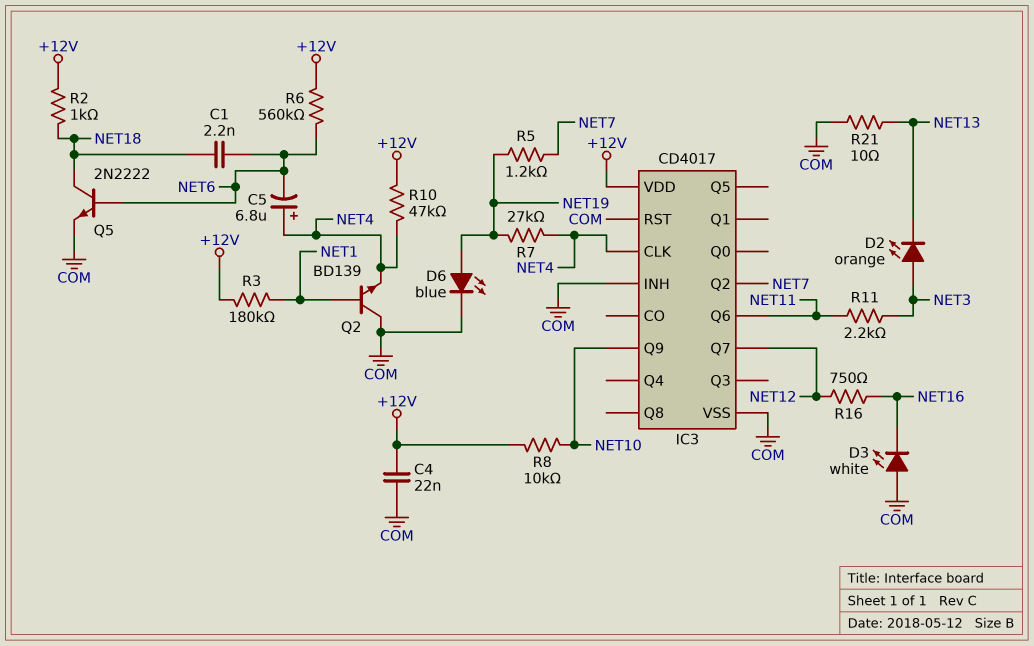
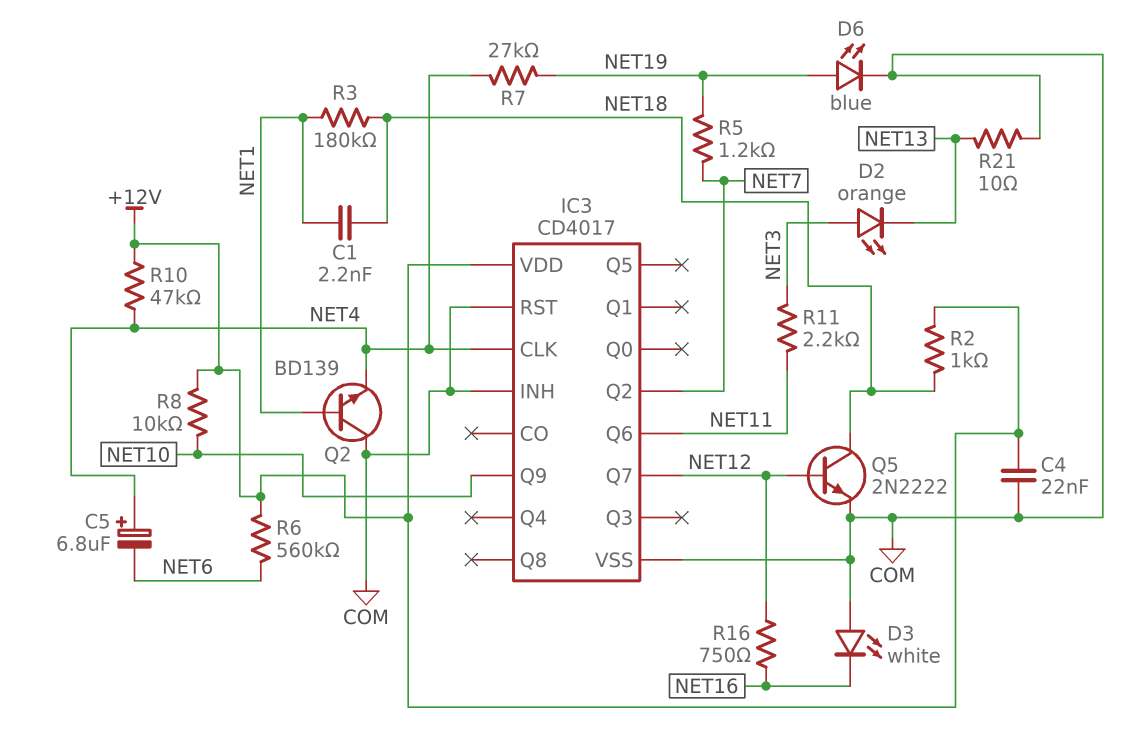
C1: 2.2nF (NET6, NET18) -> 2.2nF (NET1, NET18)
Q5: NPN 2N2222 (B NET6, C NET18, E COM) -> NPN 2N2222 (B NET12, C NET18, E COM)
R3: 180k (+12V, NET1) -> 180k (NET1, NET18)

